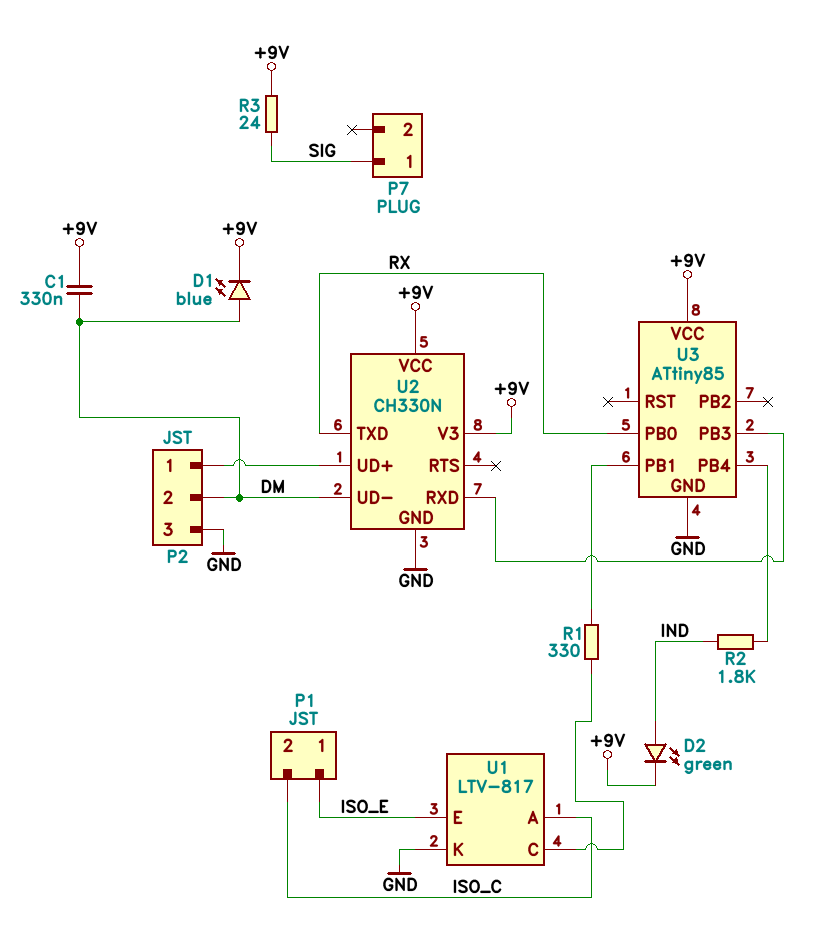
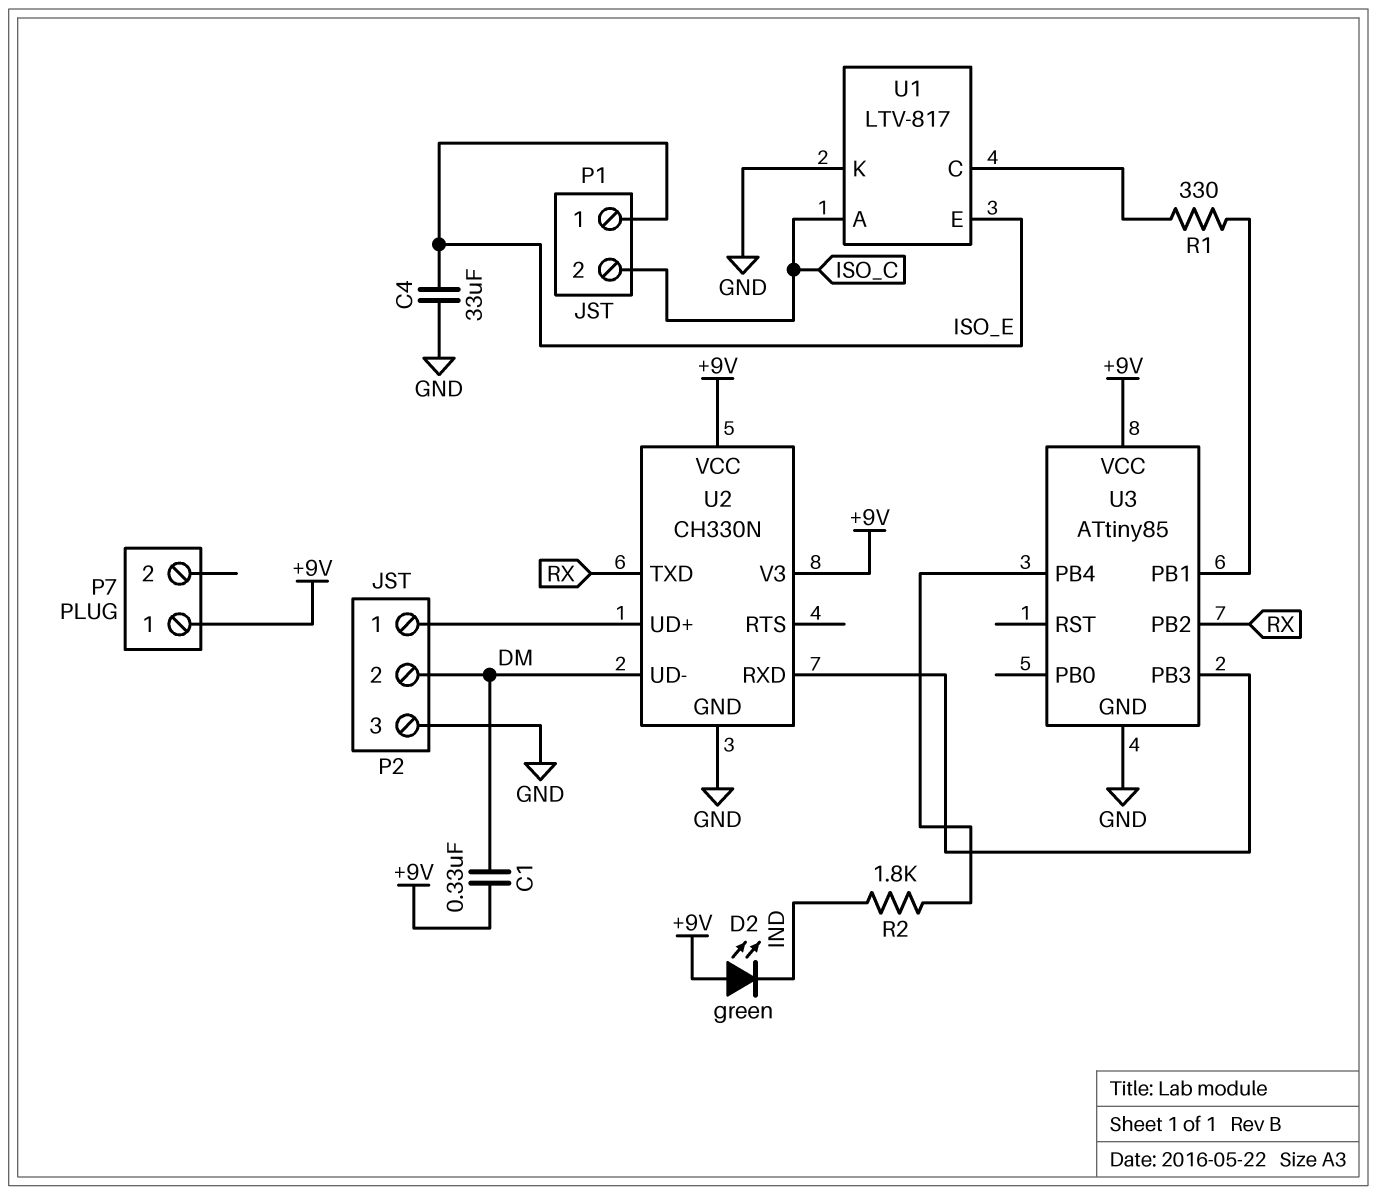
C4: none -> 33uF (GND, ISO_E)
D1: LED blue (A DM, K +9V) -> none
D2: LED green (A IND, K +9V) -> LED green (A +9V, K IND)
P7 pin 1: SIG -> +9V
R3: 24 (+9V, SIG) -> none
U3 pin PB0: RX -> none
U3 pin PB2: none -> RX

